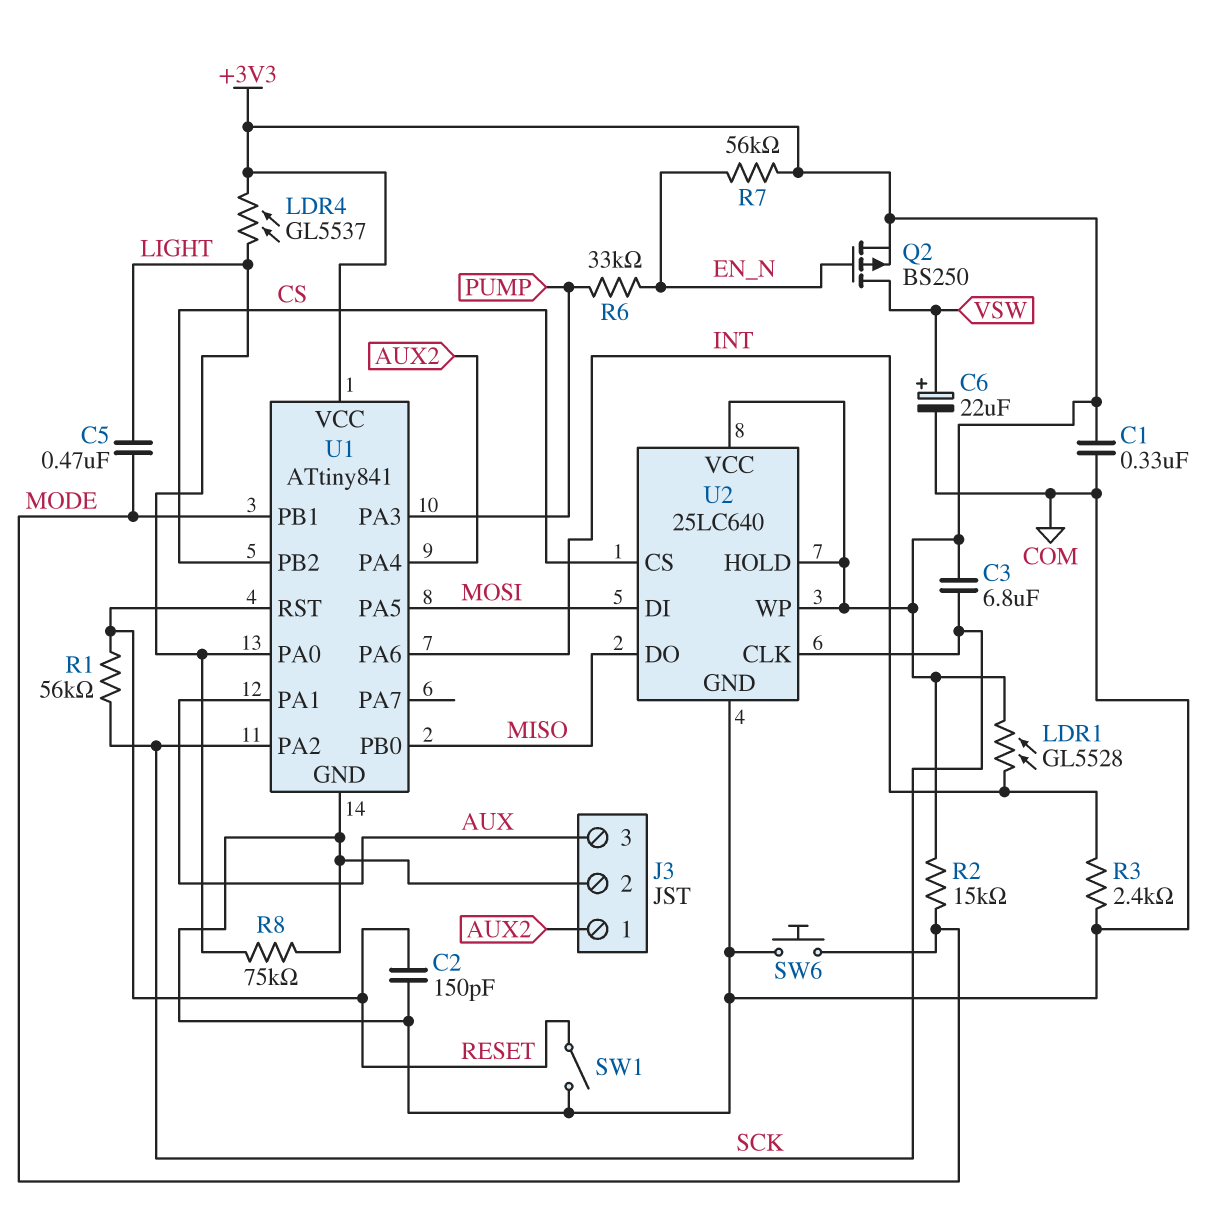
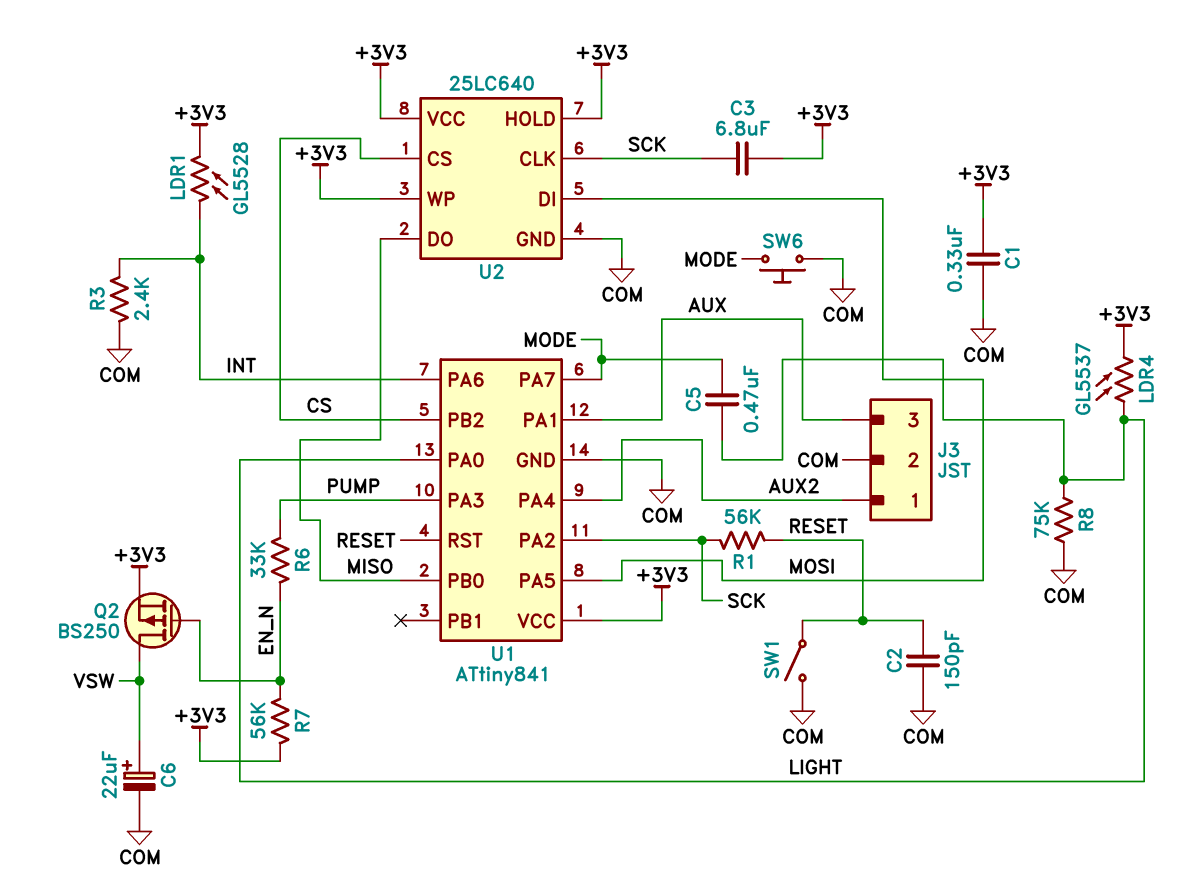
R2: 15k (+3V3, MODE) -> none
U1 pin PA7: none -> MODE
U1 pin PB1: MODE -> none

